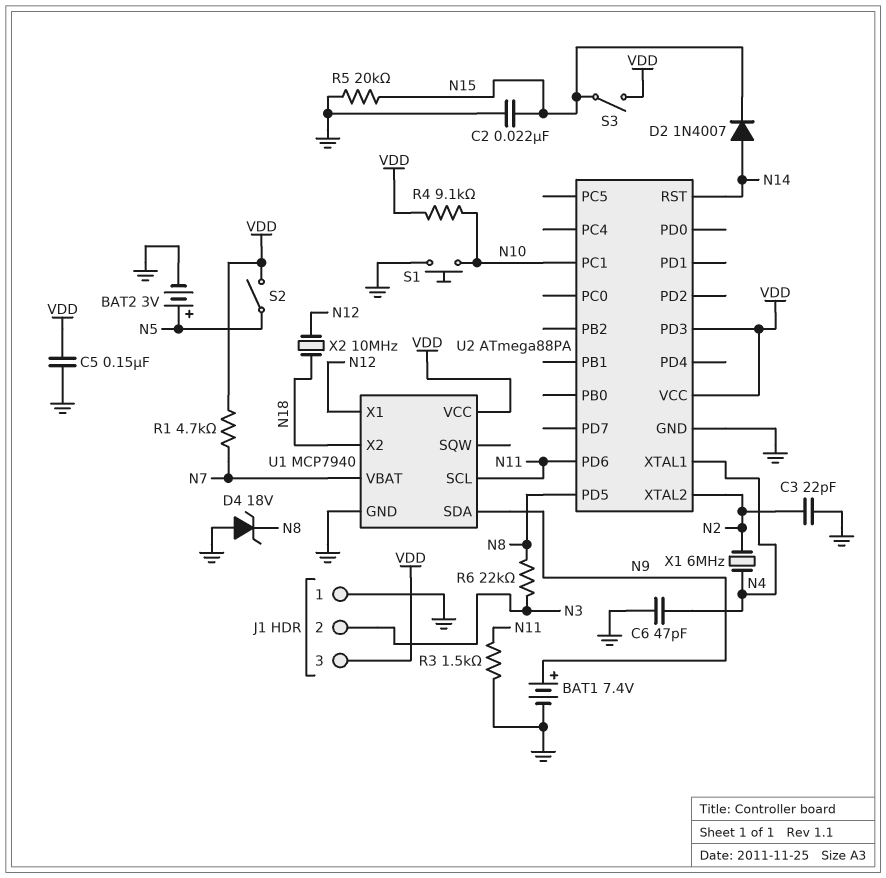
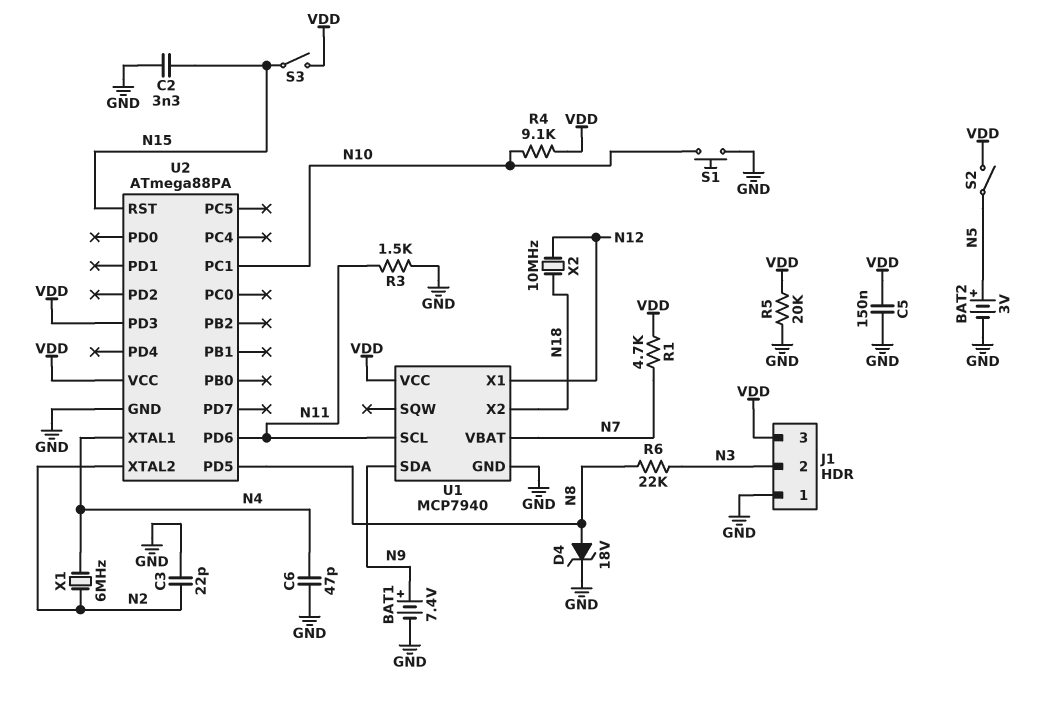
C2: 22nF (GND, N15) -> 3.3nF (GND, N15)
D2: diode 1N4007 (A N14, K N15) -> none
D4: zener 18V (A GND, K N8) -> zener 18V (A N8, K GND)
R5: 20k (GND, N15) -> 20k (GND, VDD)
U2 pin RST: N14 -> N15

